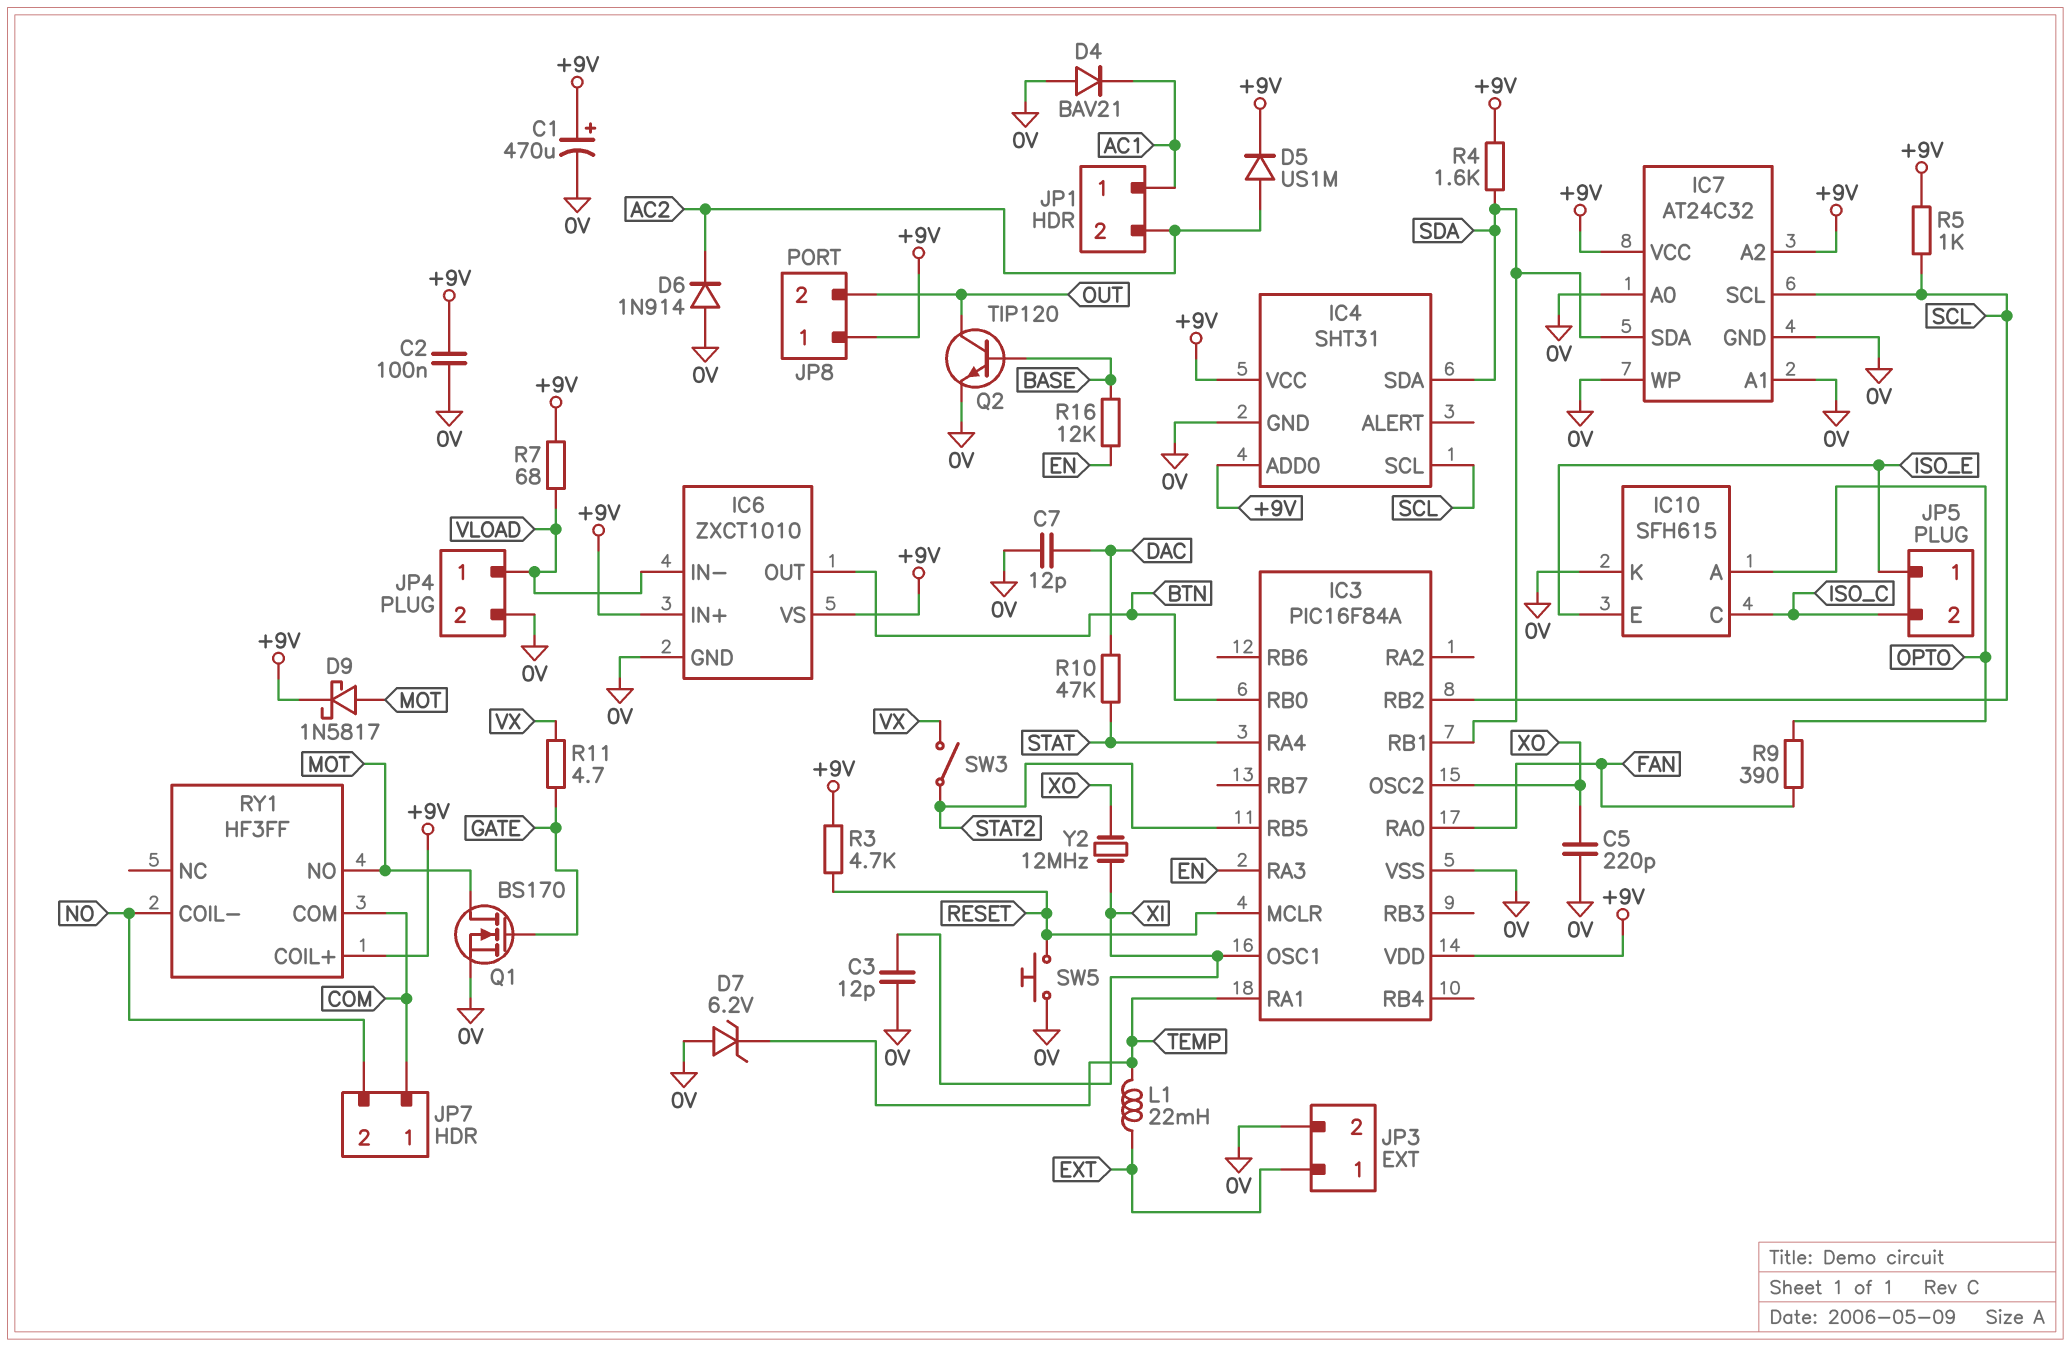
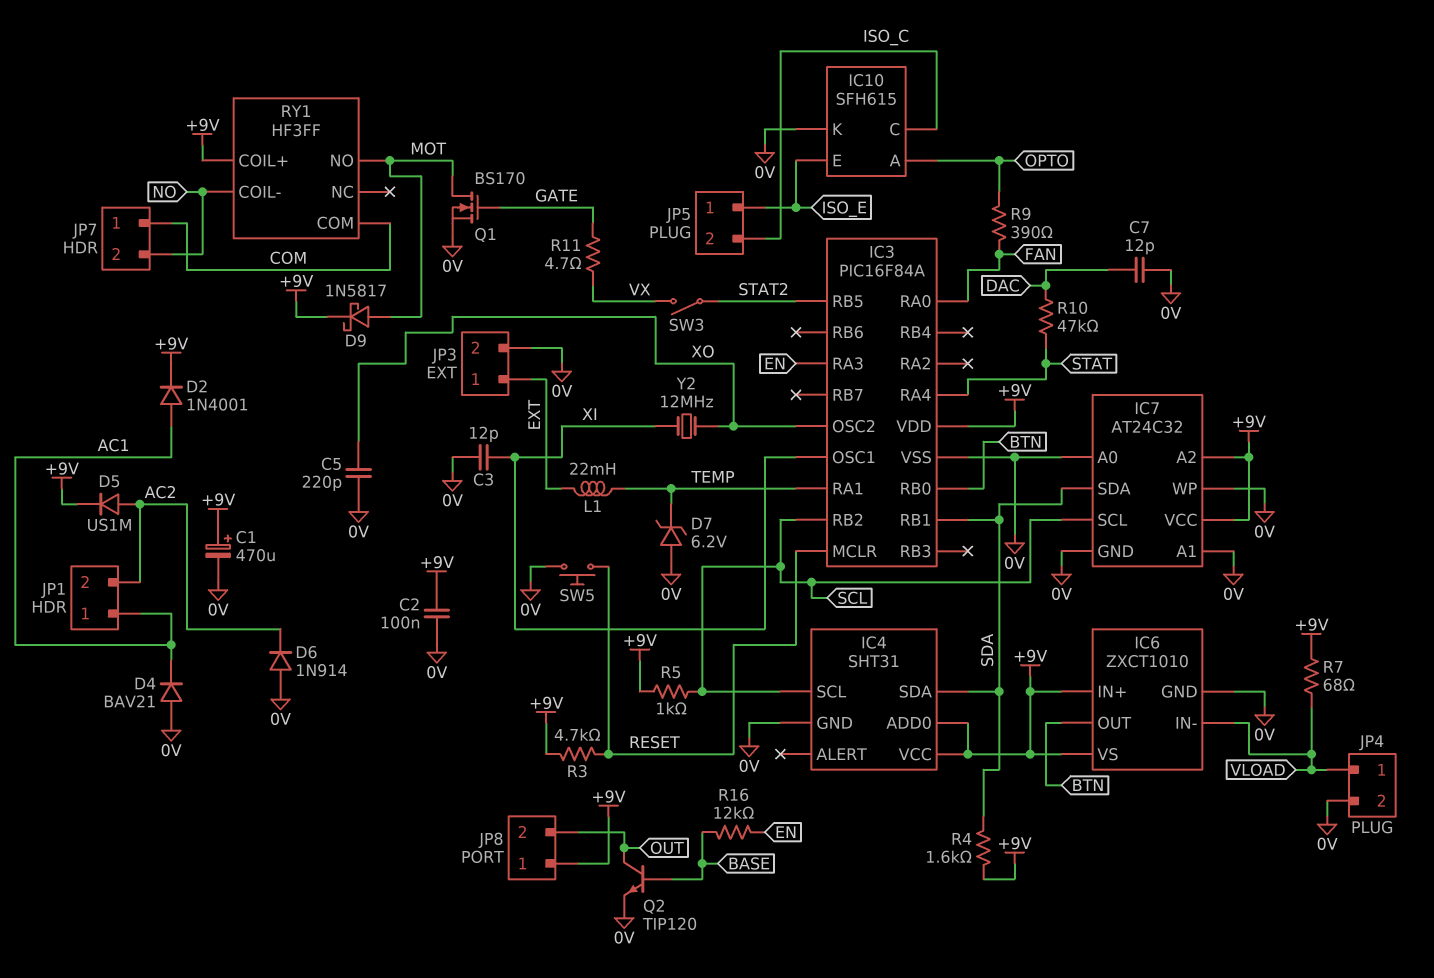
D2: none -> diode 1N4001 (A AC1, K +9V)

